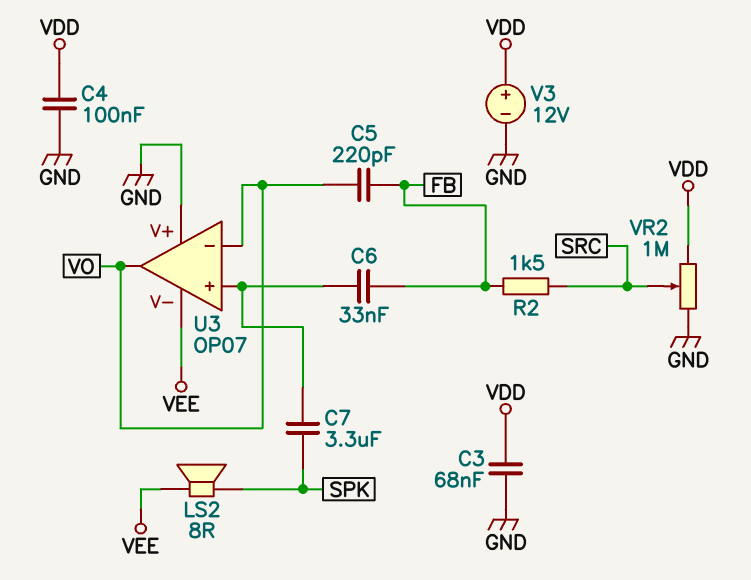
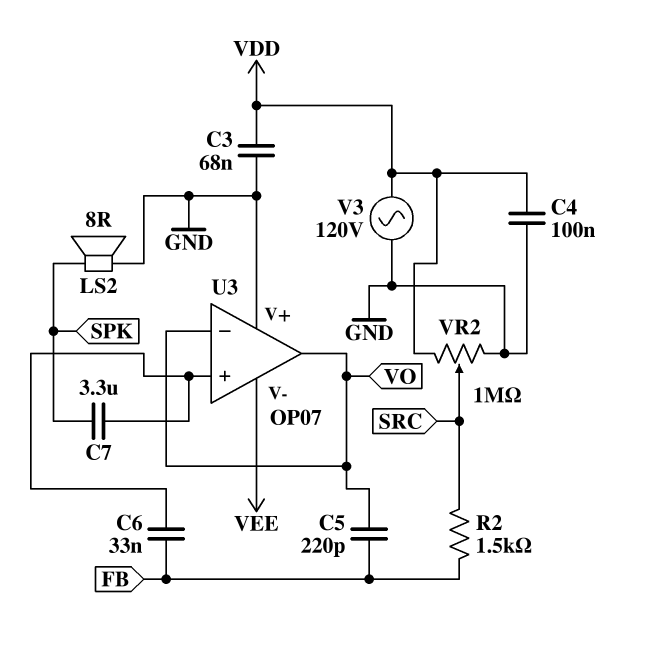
LS2: speaker 8R (SPK, VEE) -> speaker 8R (GND, SPK)
V3: 12V (plus VDD, minus GND) -> AC 120V (GND, VDD)

